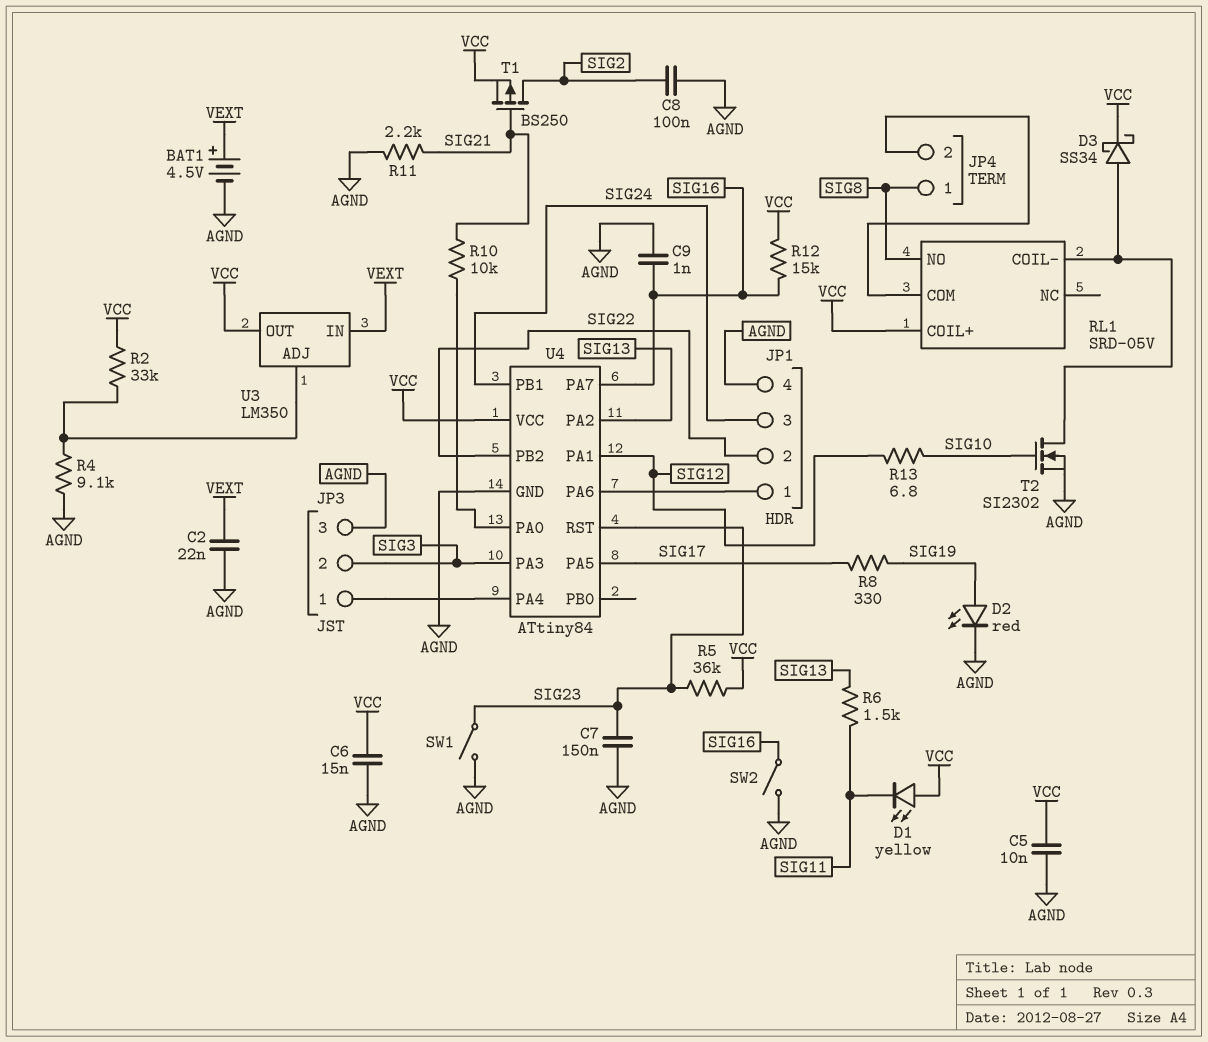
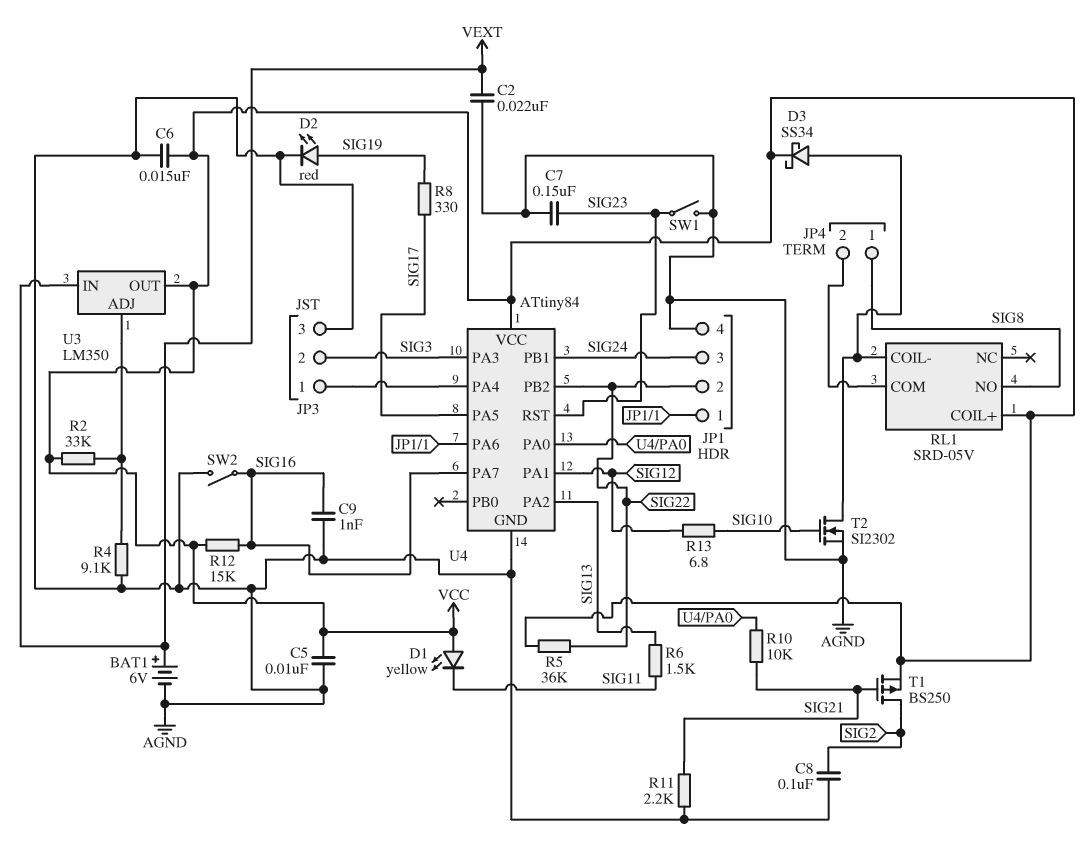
BAT1: 4.5V (plus VEXT, minus AGND) -> 6V (plus VEXT, minus AGND)
R5: 36k (SIG23, VCC) -> 36k (SIG22, VCC)

